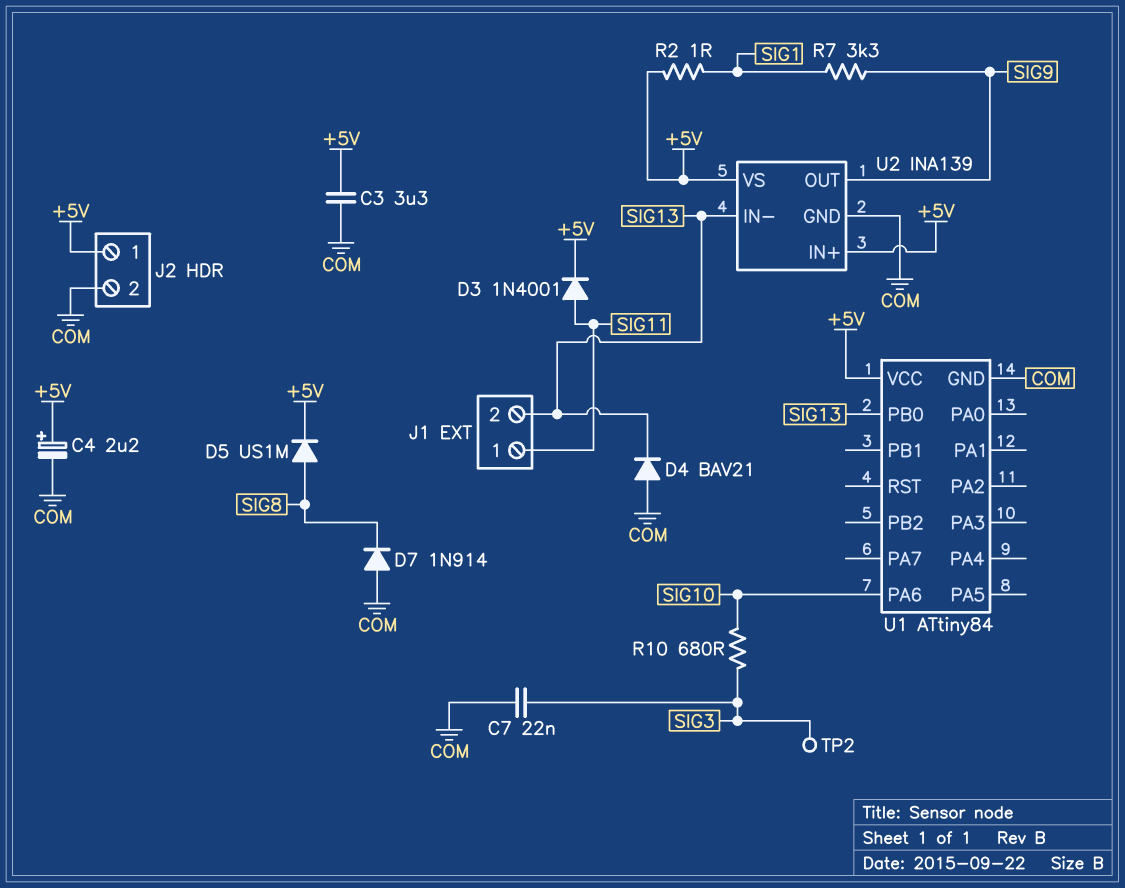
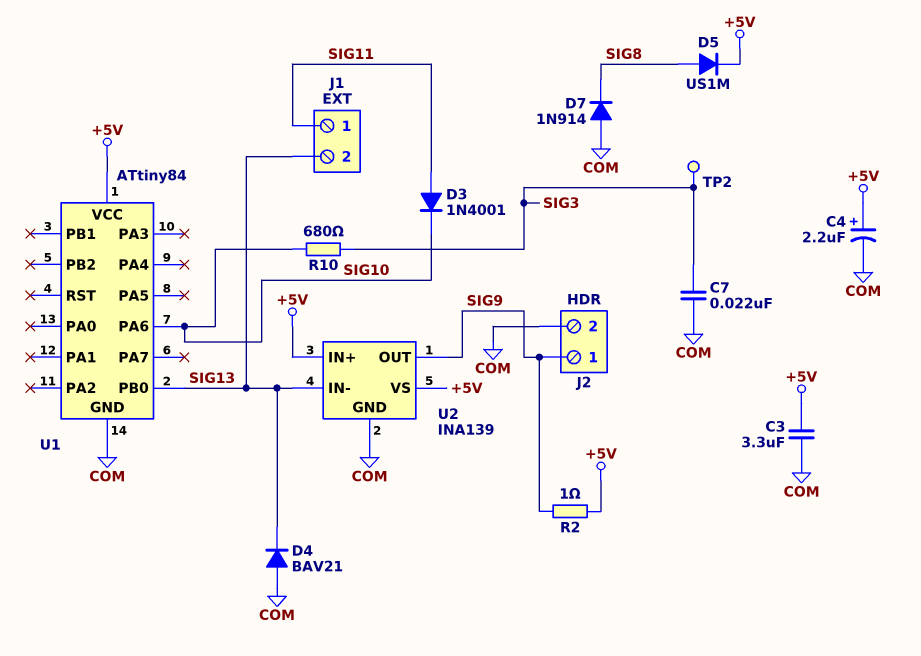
D3: diode 1N4001 (A SIG11, K +5V) -> diode 1N4001 (A SIG11, K SIG10)
J2 pin 1: +5V -> SIG9
R2: 1 (+5V, SIG1) -> 1 (+5V, SIG9)
R7: 3.3k (SIG1, SIG9) -> none

